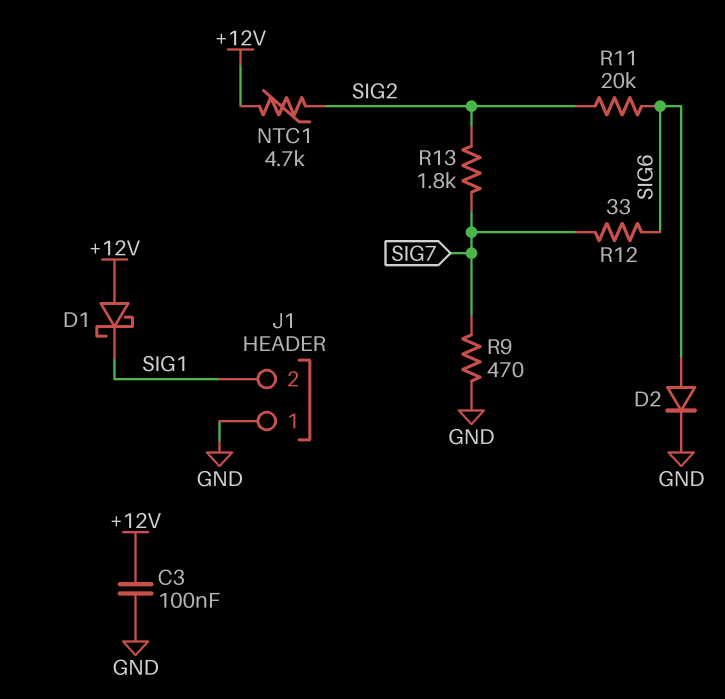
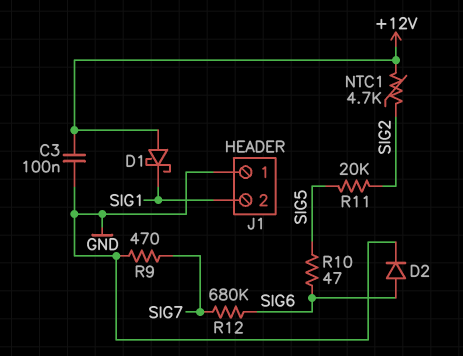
R10: none -> 47 (SIG5, SIG6)
R11: 20k (SIG2, SIG6) -> 20k (SIG2, SIG5)
R12: 33 (SIG6, SIG7) -> 680k (SIG6, SIG7)
R13: 1.8k (SIG2, SIG7) -> none

